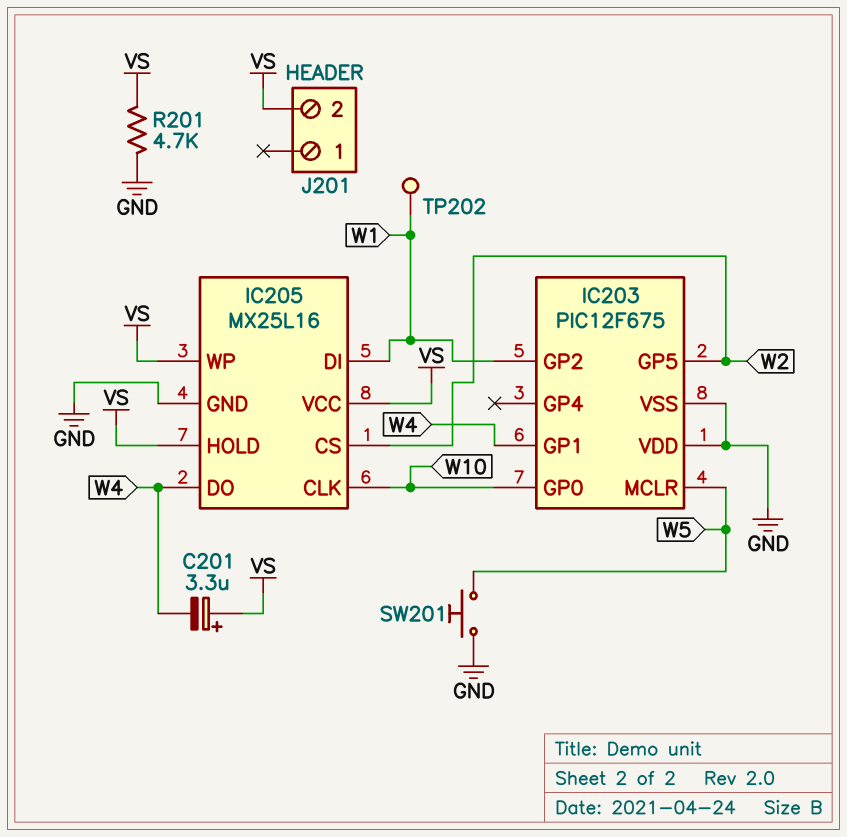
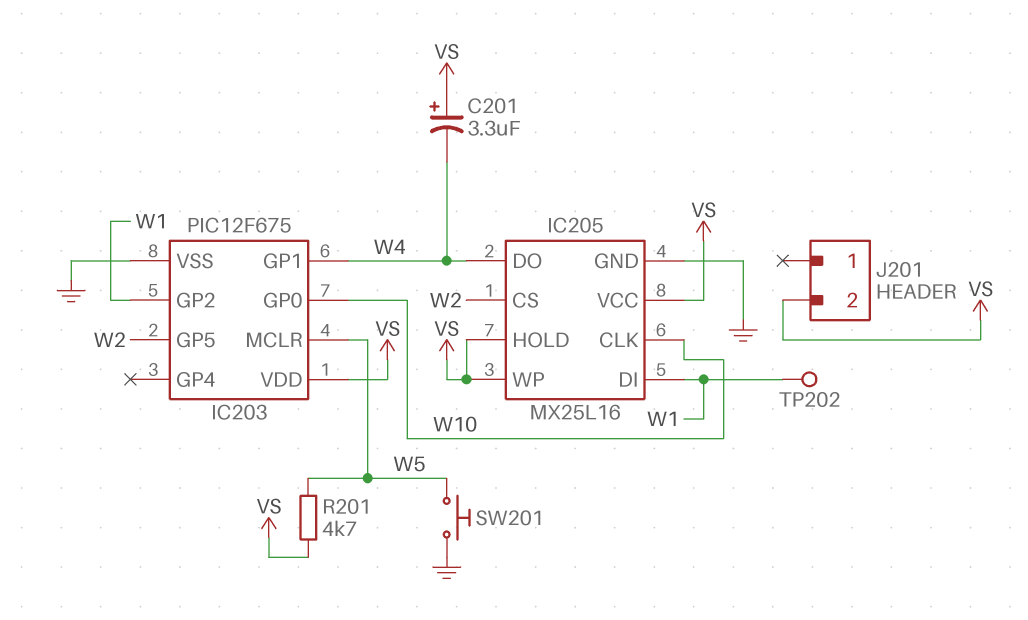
IC203 pin VDD: GND -> VS
R201: 4.7k (GND, VS) -> 4.7k (VS, W5)

